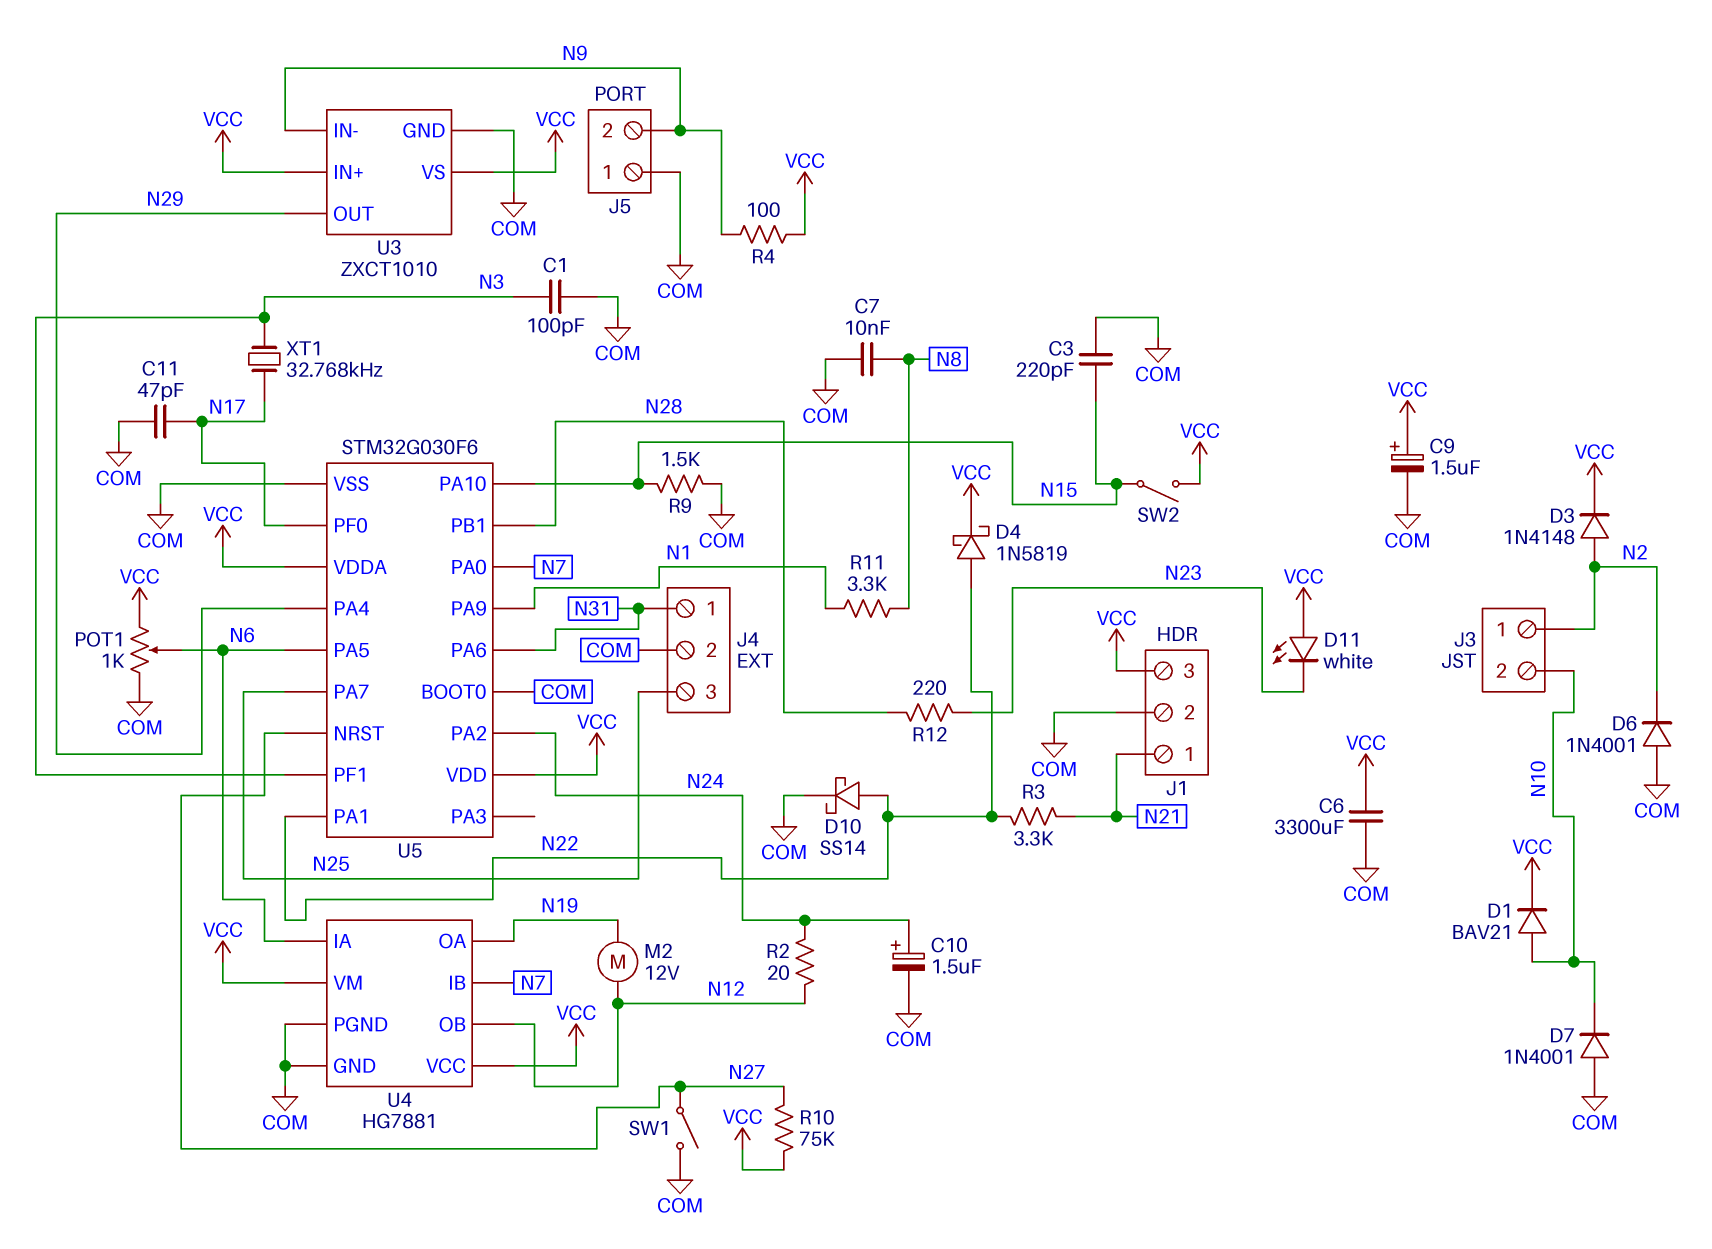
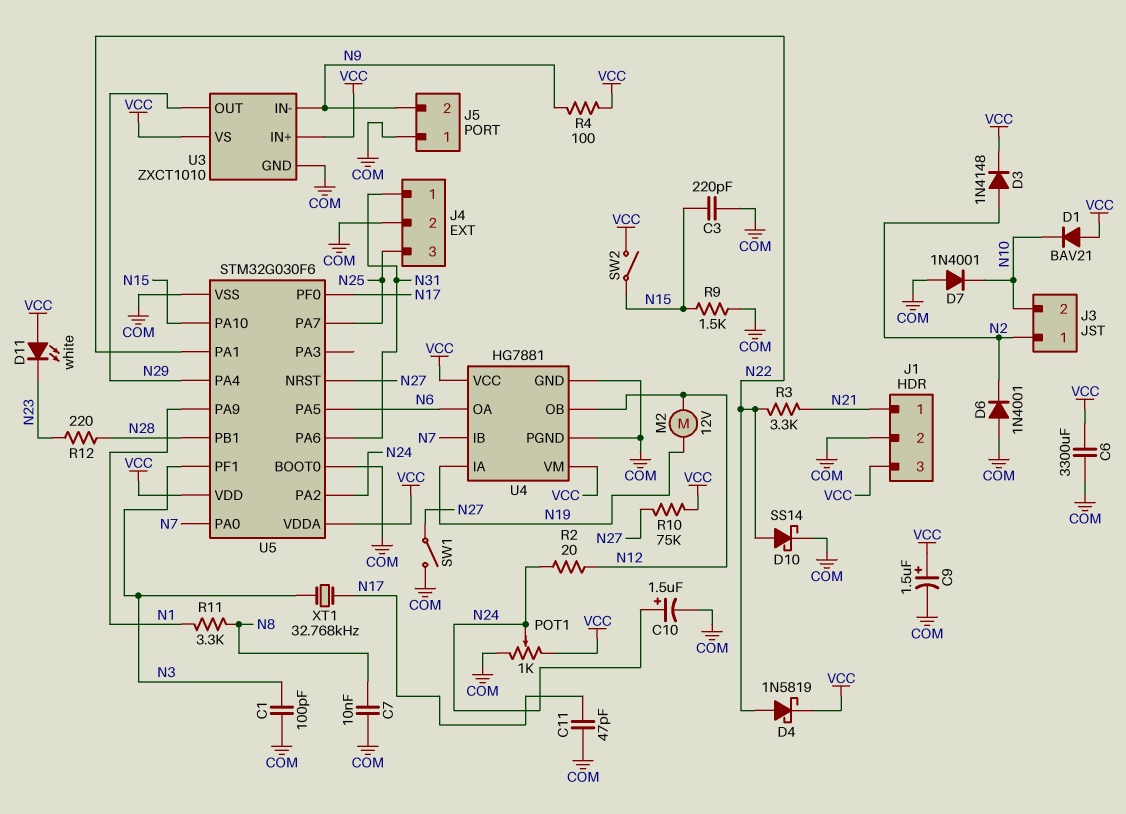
D1: diode BAV21 (A N10, K VCC) -> diode BAV21 (A VCC, K N10)
POT1: 1k (COM, VCC, wiper N6) -> 1k (COM, VCC, wiper N24)
U4 pin IA: N6 -> N19
U4 pin OA: N19 -> N6

